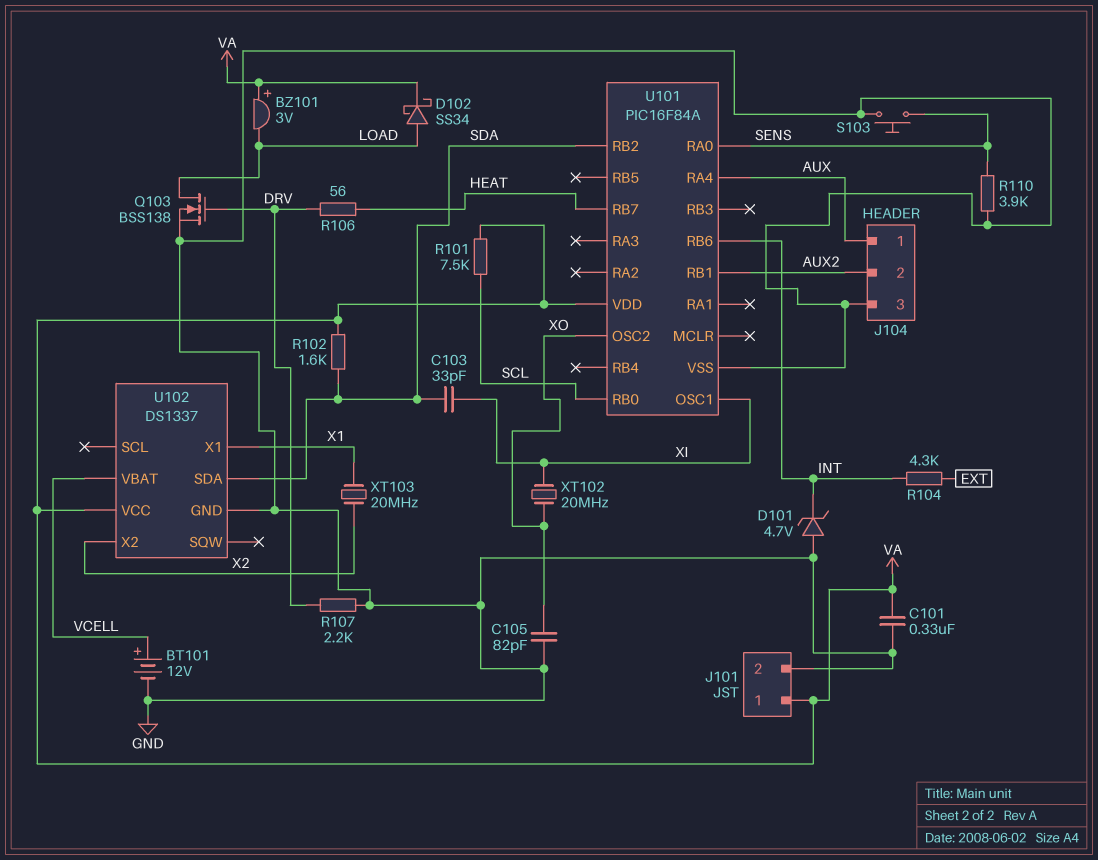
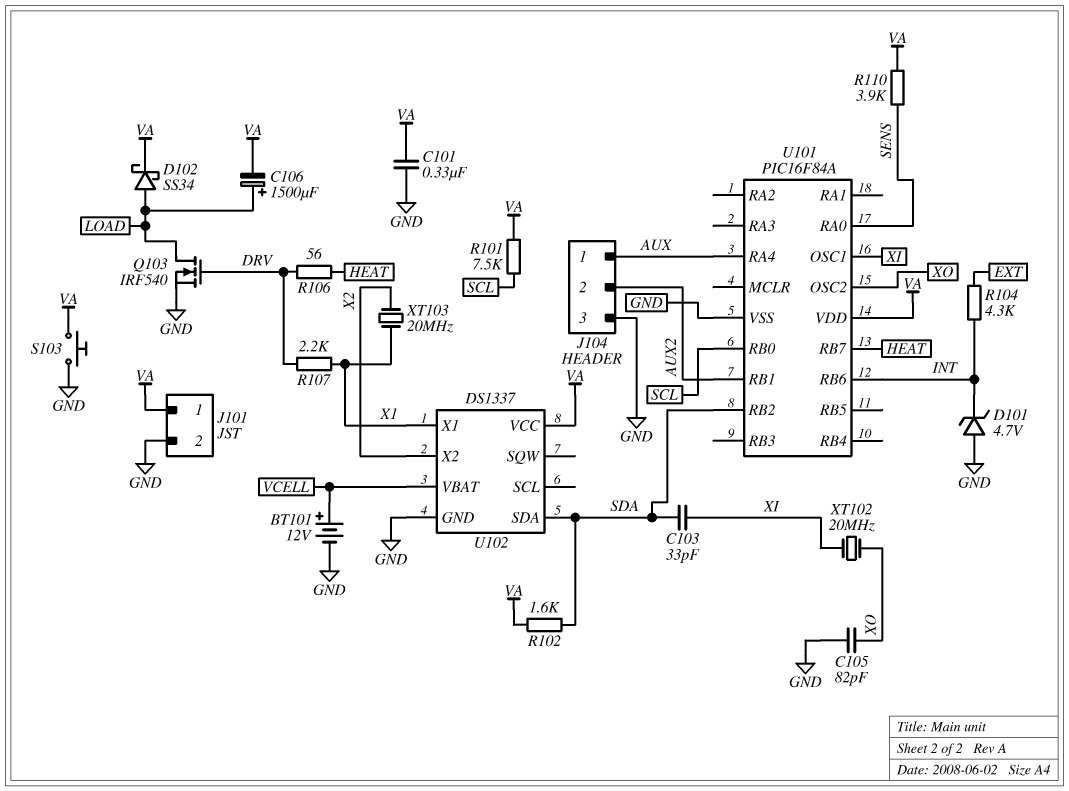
BZ101: buzzer 3V (plus VA, minus LOAD) -> none
C106: none -> 1500uF (plus LOAD, minus VA)
Q103: NMOS BSS138 (G DRV, D LOAD, S GND) -> NMOS IRF540 (G DRV, D LOAD, S GND)
R107: 2.2k (DRV, GND) -> 2.2k (DRV, X1)
R110: 3.9k (GND, SENS) -> 3.9k (SENS, VA)
S103: button (GND, SENS) -> button (GND, VA)

